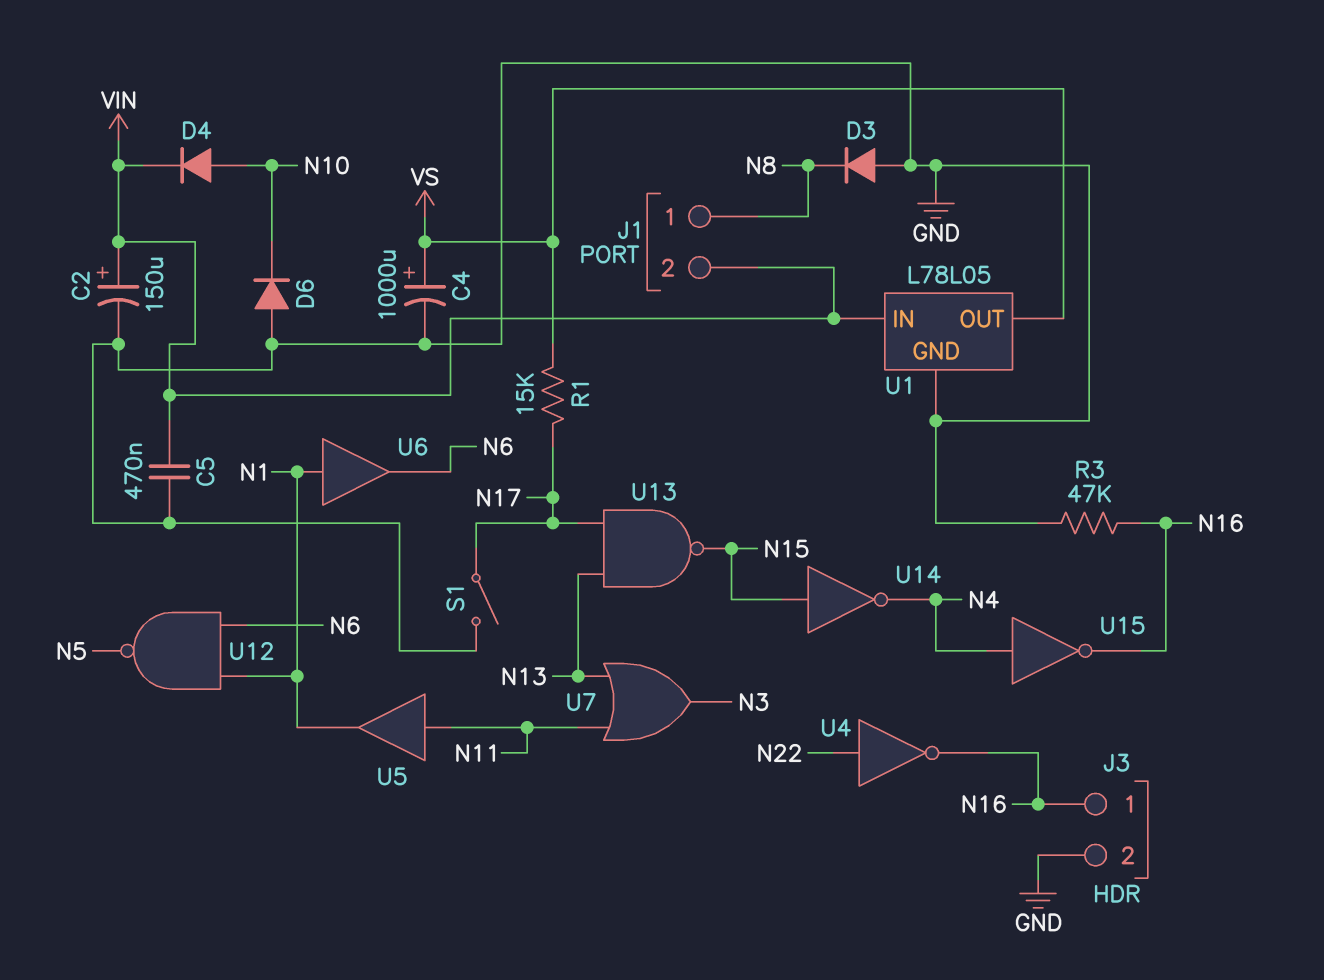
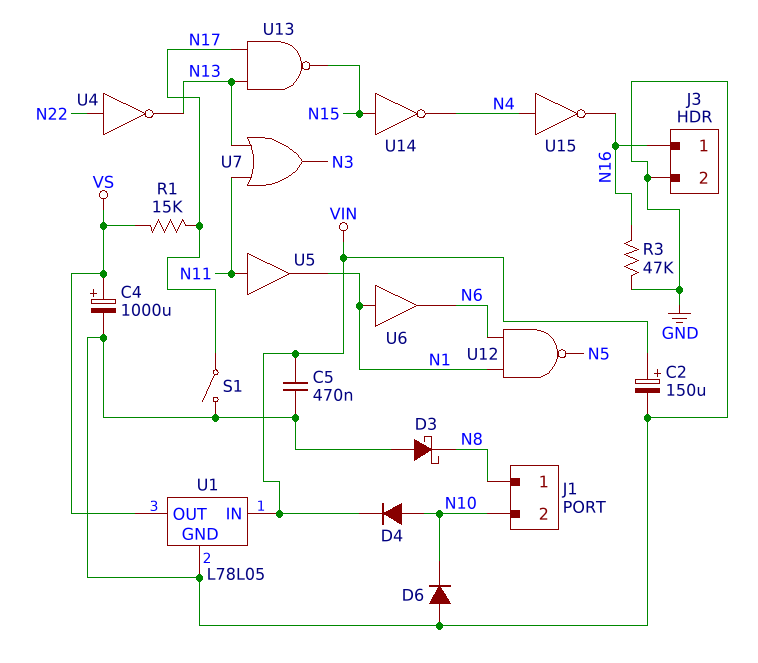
D3: diode (A GND, K N8) -> schottky (A GND, K N8)
J1 pin 2: VIN -> N10
U4: NOT (in N22, out N16) -> NOT (in N22, out N13)

